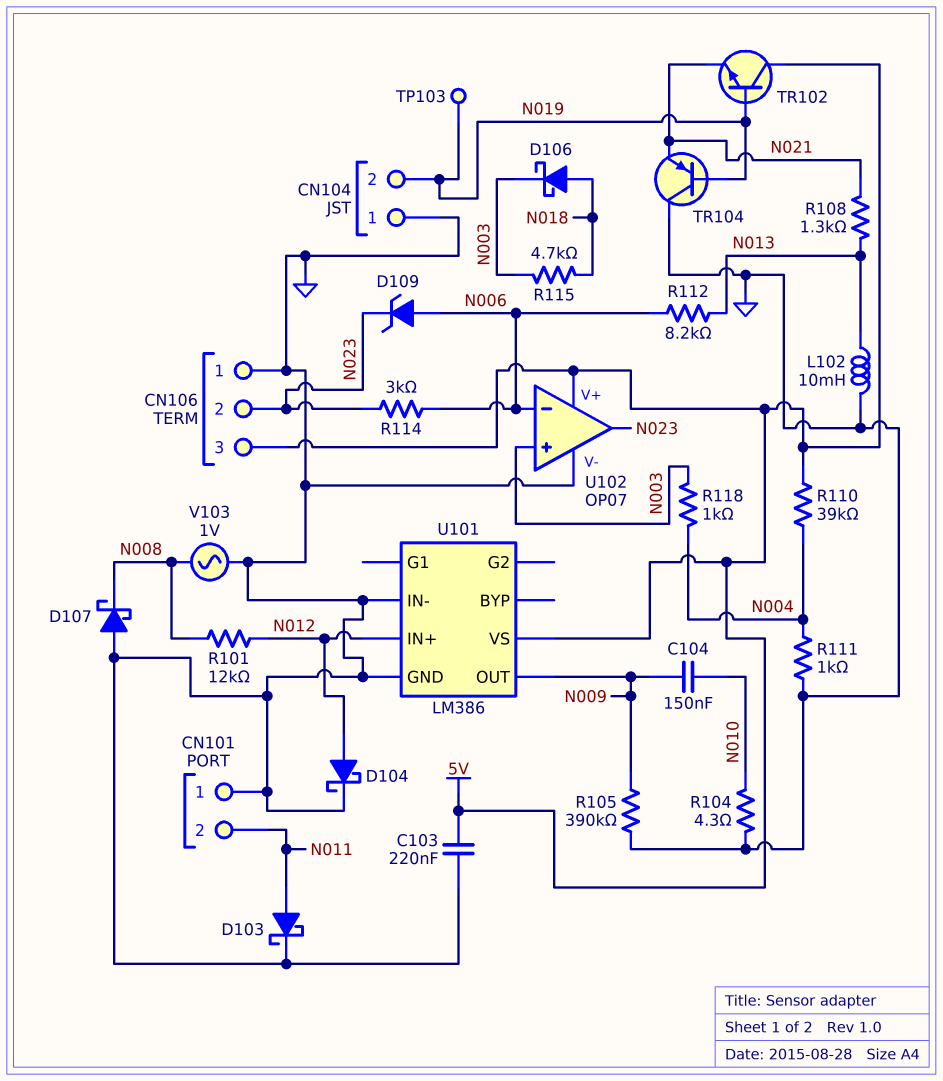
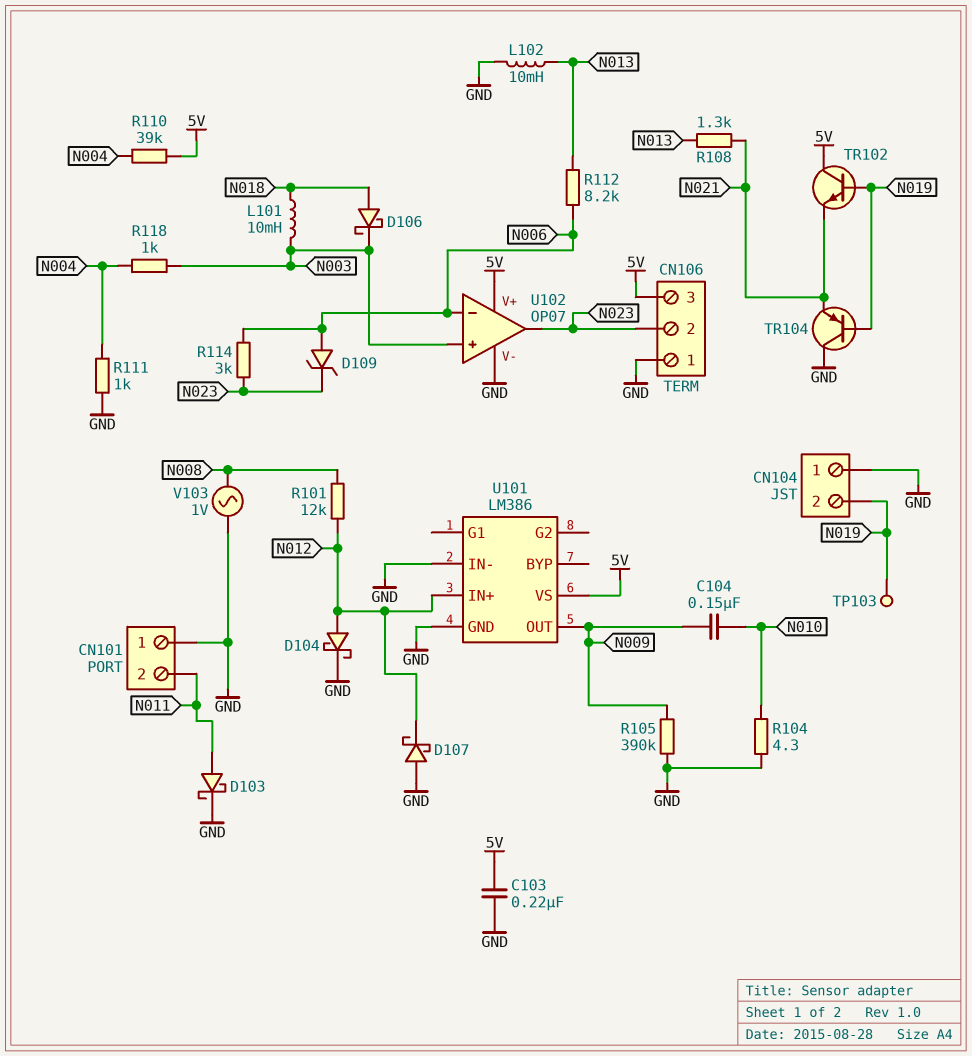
D107: schottky (A GND, K N008) -> schottky (A GND, K N012)
L101: none -> 10mH (N003, N018)
R115: 4.7k (N003, N018) -> none

